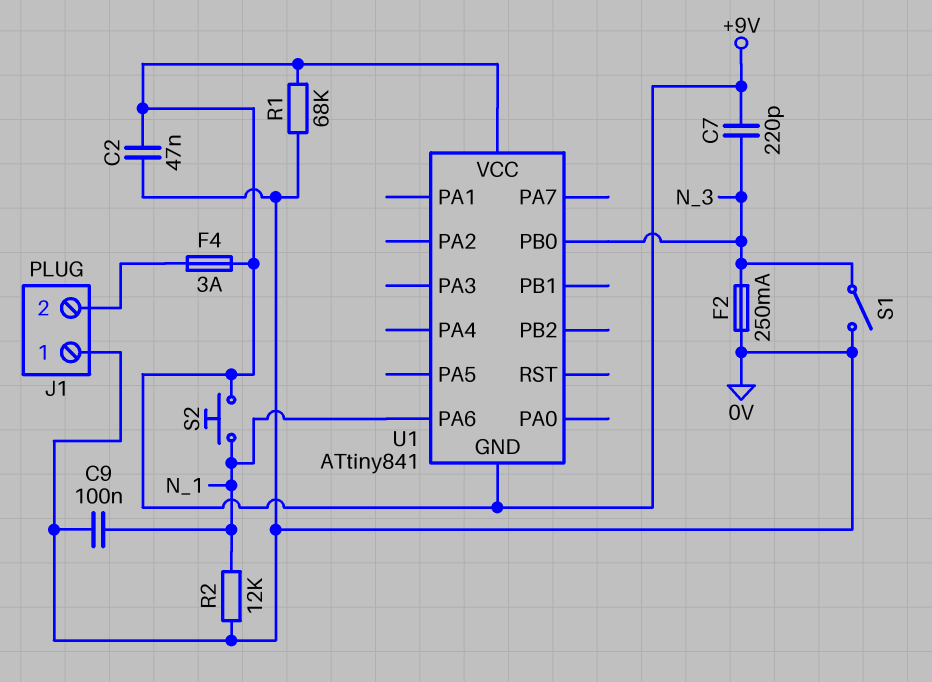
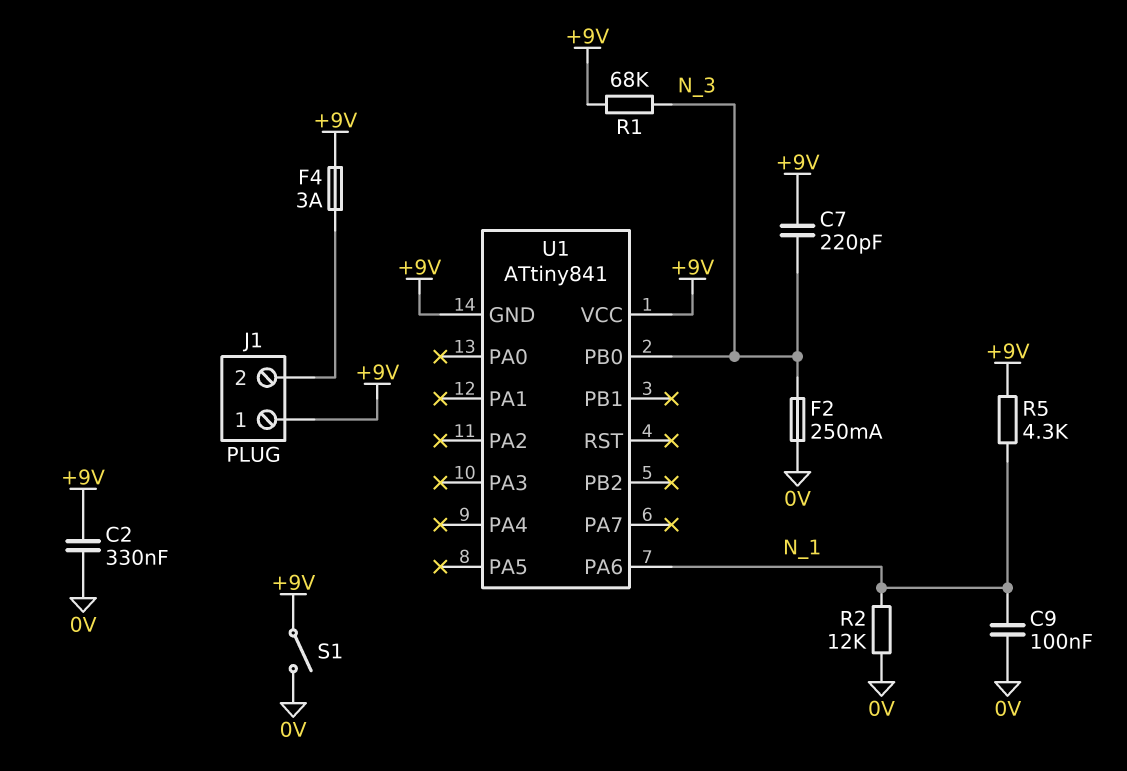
C2: 47nF (+9V, 0V) -> 330nF (+9V, 0V)
J1 pin 1: 0V -> +9V
R1: 68k (+9V, 0V) -> 68k (+9V, N_3)
R5: none -> 4.3k (+9V, N_1)
S1: switch (0V, N_3) -> switch (+9V, 0V)
S2: button (+9V, N_1) -> none

